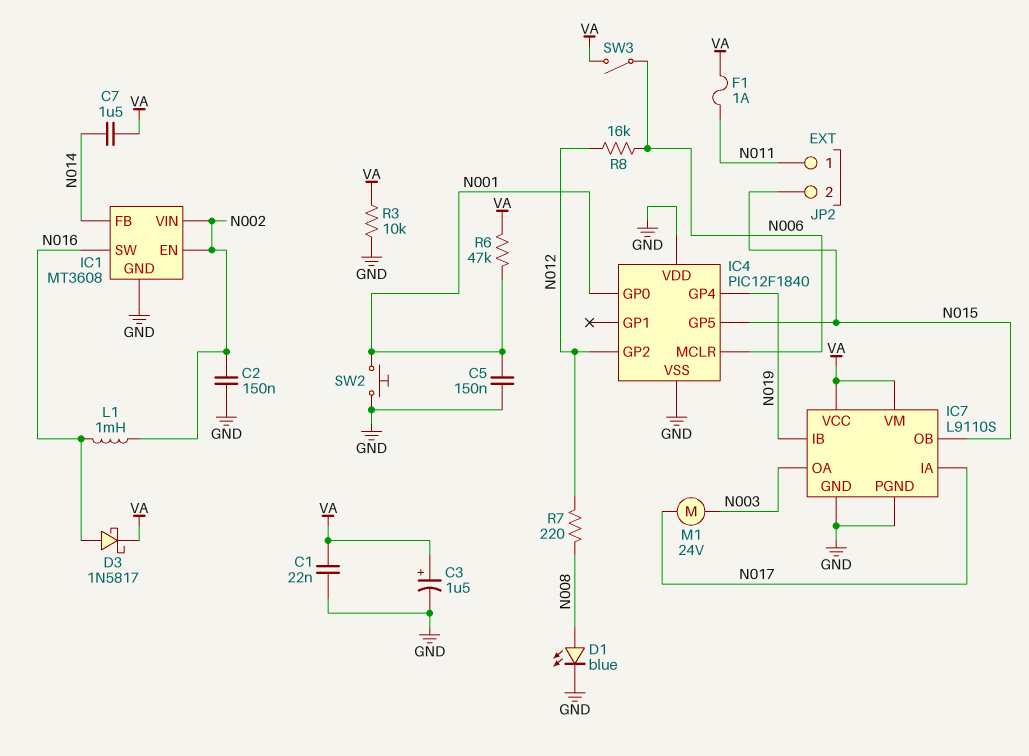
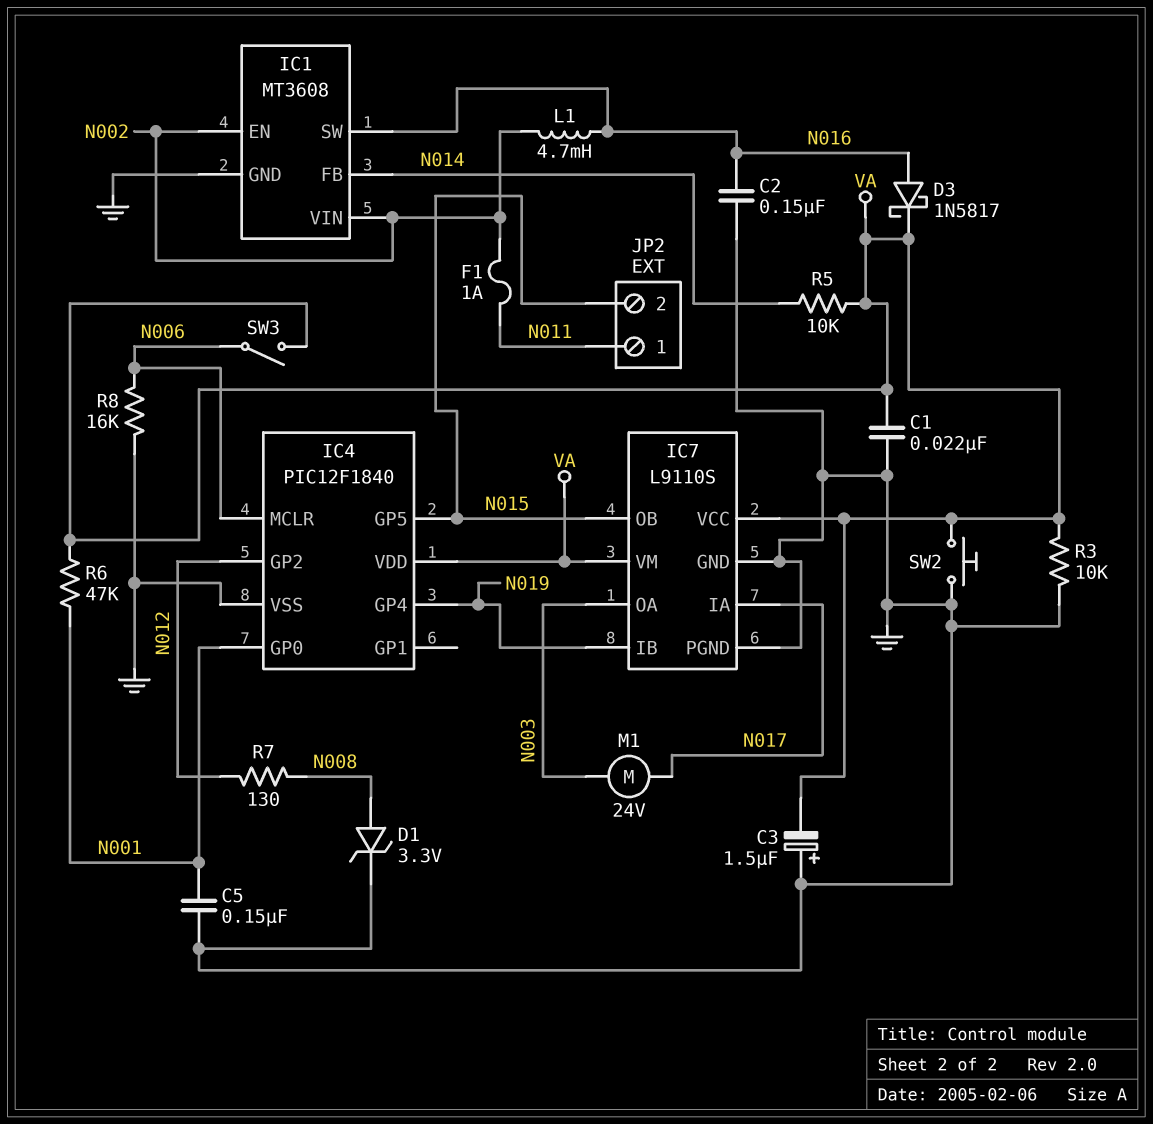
C2: 150nF (GND, N002) -> 150nF (GND, N016)
C3: 1.5uF (plus VA, minus GND) -> 1.5uF (plus GND, minus VA)
C7: 1.5uF (N014, VA) -> none
D1: LED blue (A N008, K GND) -> zener 3.3V (A N008, K GND)
F1: 1A (N011, VA) -> 1A (N002, N011)
IC4 pin VDD: GND -> VA
L1: 1mH (N002, N016) -> 4.7mH (N002, N016)
R5: none -> 10k (N014, VA)
R7: 220 (N008, N012) -> 130 (N008, N012)
R8: 16k (N006, N012) -> 16k (GND, N006)
SW2: button (GND, N001) -> button (GND, VA)

